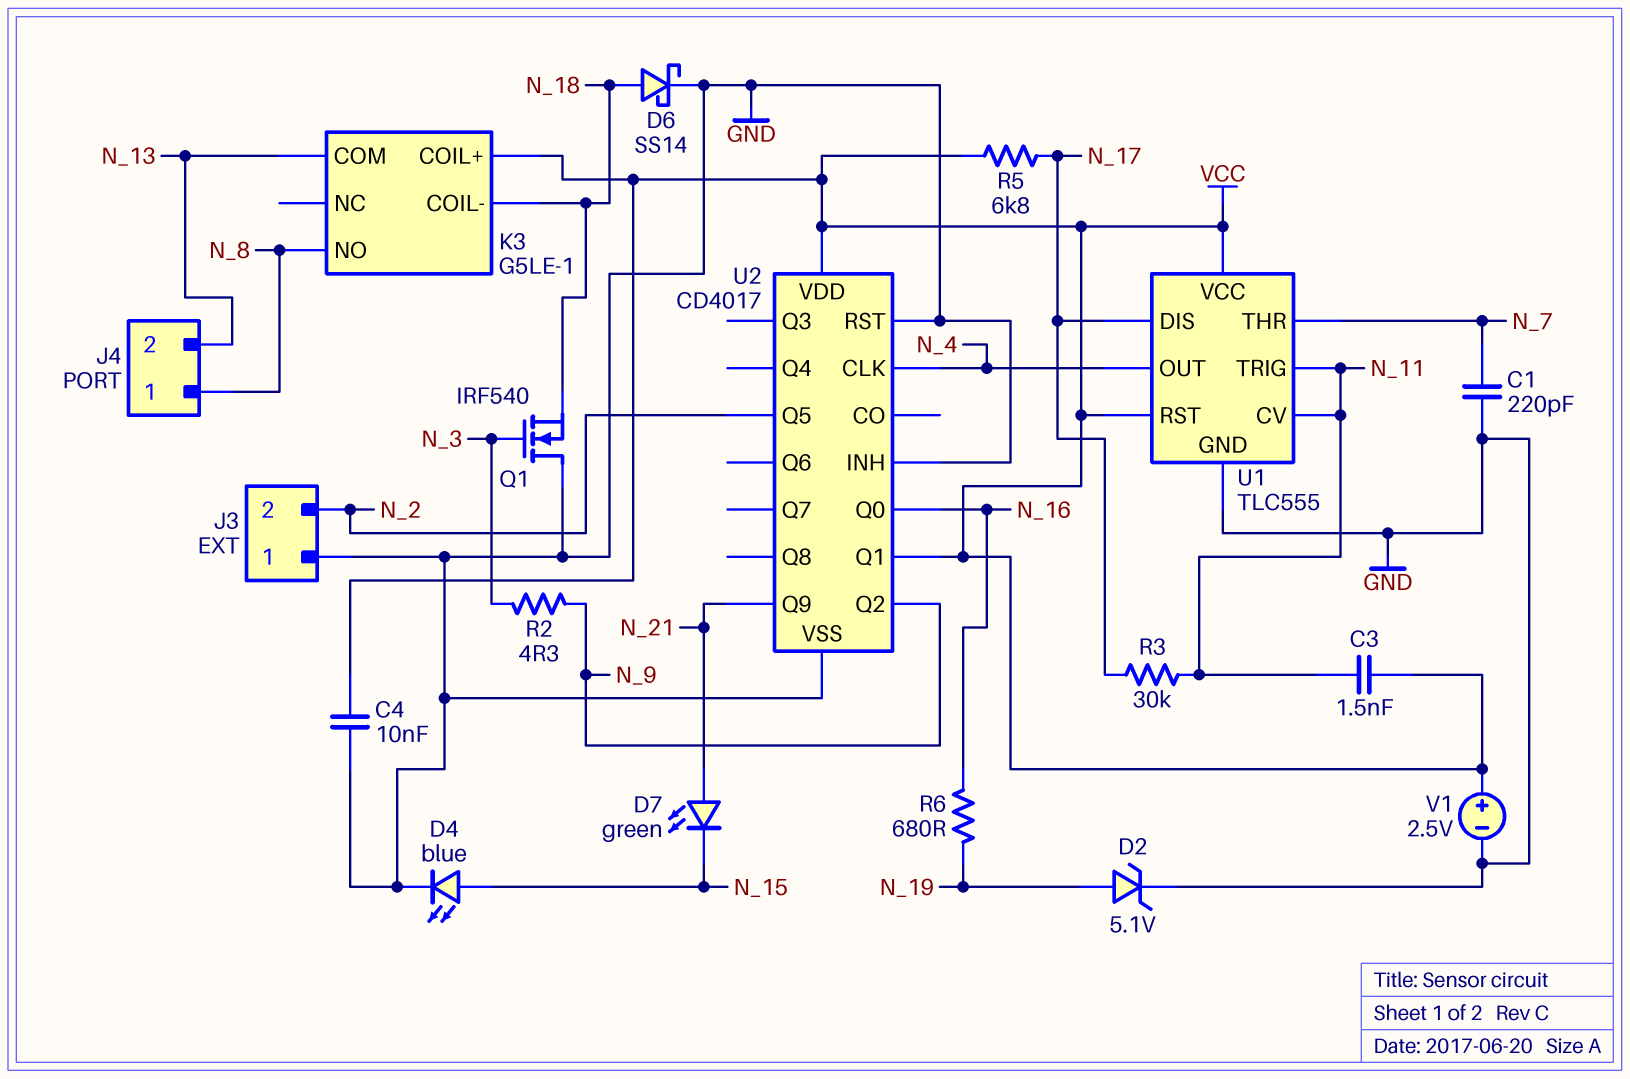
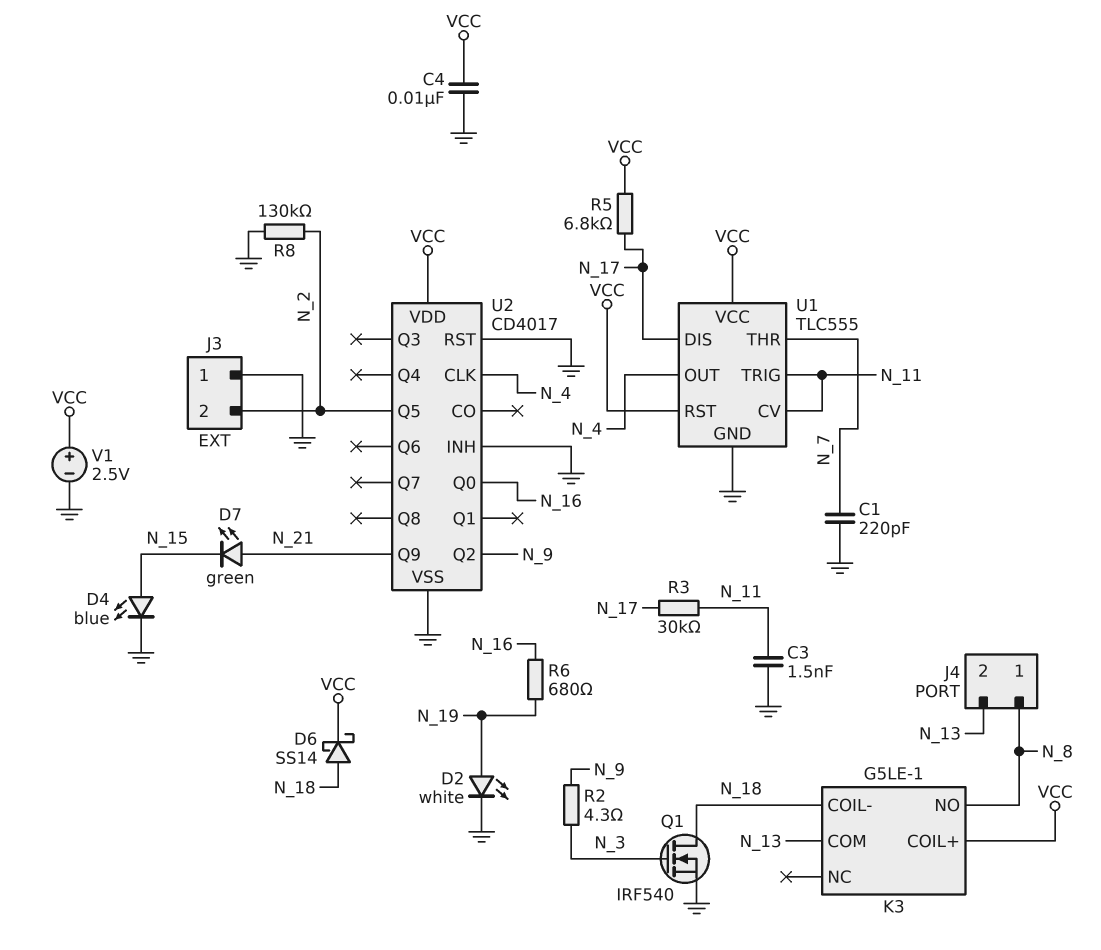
C3: 1.5nF (N_11, VCC) -> 1.5nF (GND, N_11)
D2: zener 5.1V (A N_19, K GND) -> LED white (A N_19, K GND)
D6: schottky SS14 (A N_18, K GND) -> schottky SS14 (A N_18, K VCC)
Q1: NMOS IRF540 (G N_3, D GND, S N_18) -> NMOS IRF540 (G N_3, D N_18, S GND)
R8: none -> 130k (GND, N_2)
U2 pin Q1: VCC -> none

